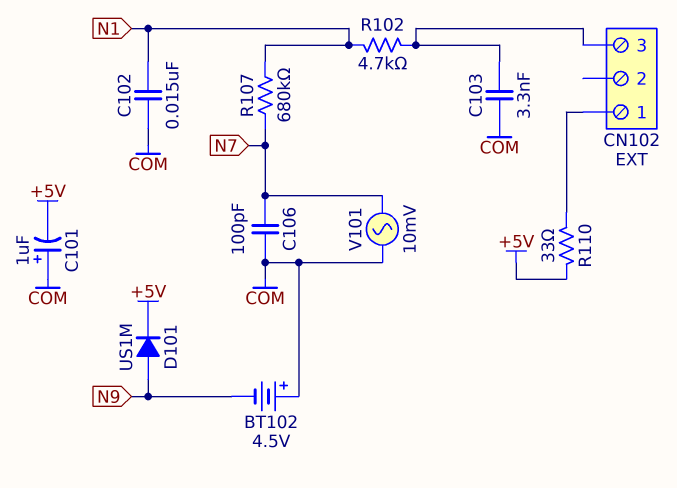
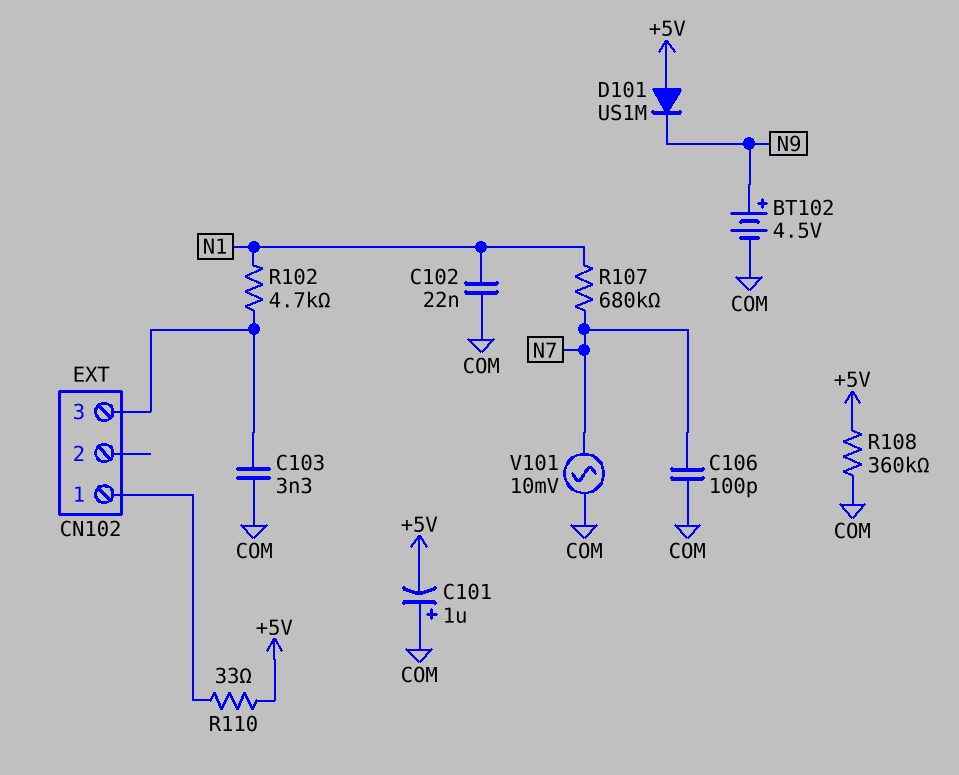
BT102: 4.5V (plus COM, minus N9) -> 4.5V (plus N9, minus COM)
C102: 15nF (COM, N1) -> 22nF (COM, N1)
D101: diode US1M (A N9, K +5V) -> diode US1M (A +5V, K N9)
R108: none -> 360k (+5V, COM)

